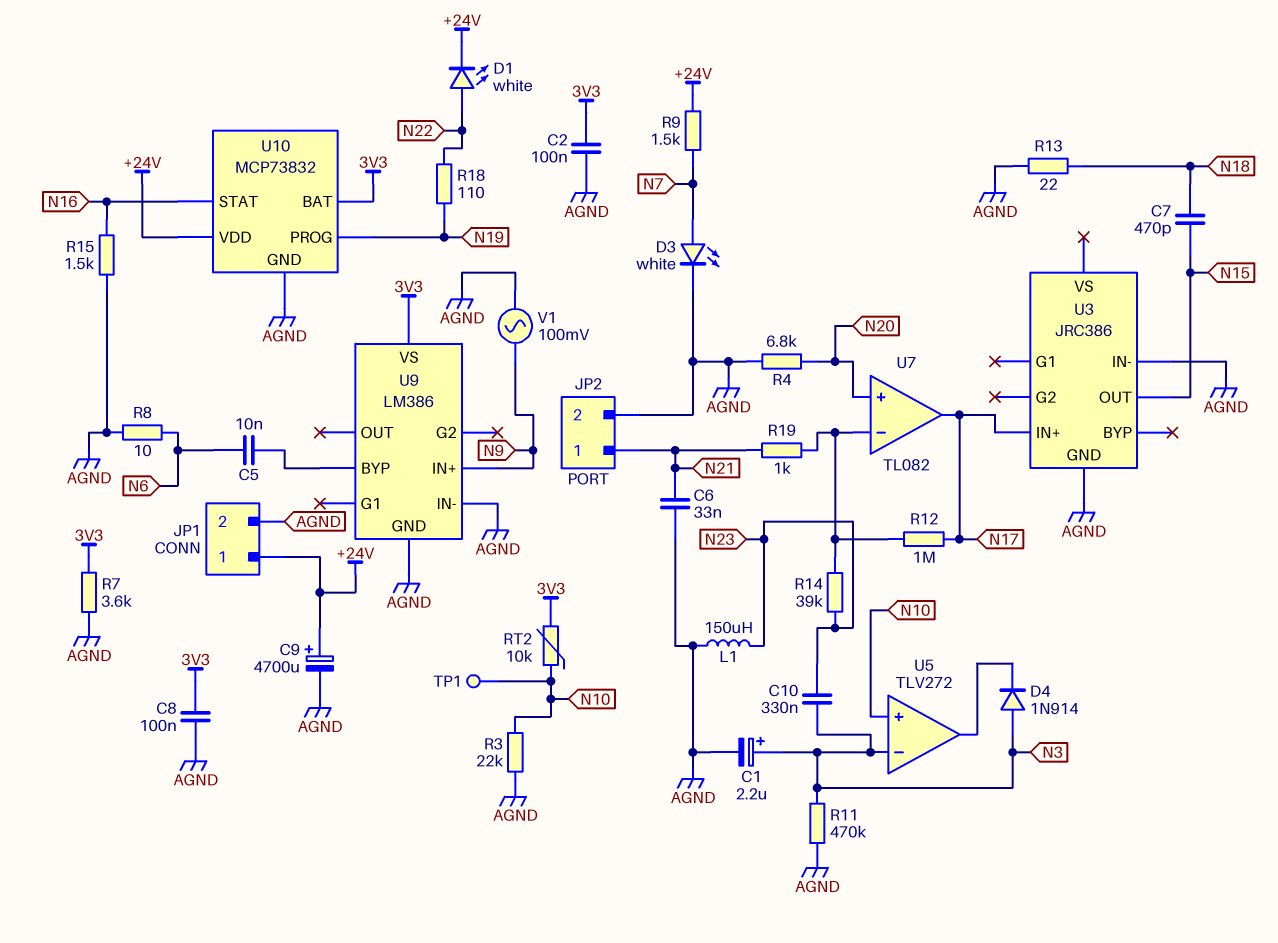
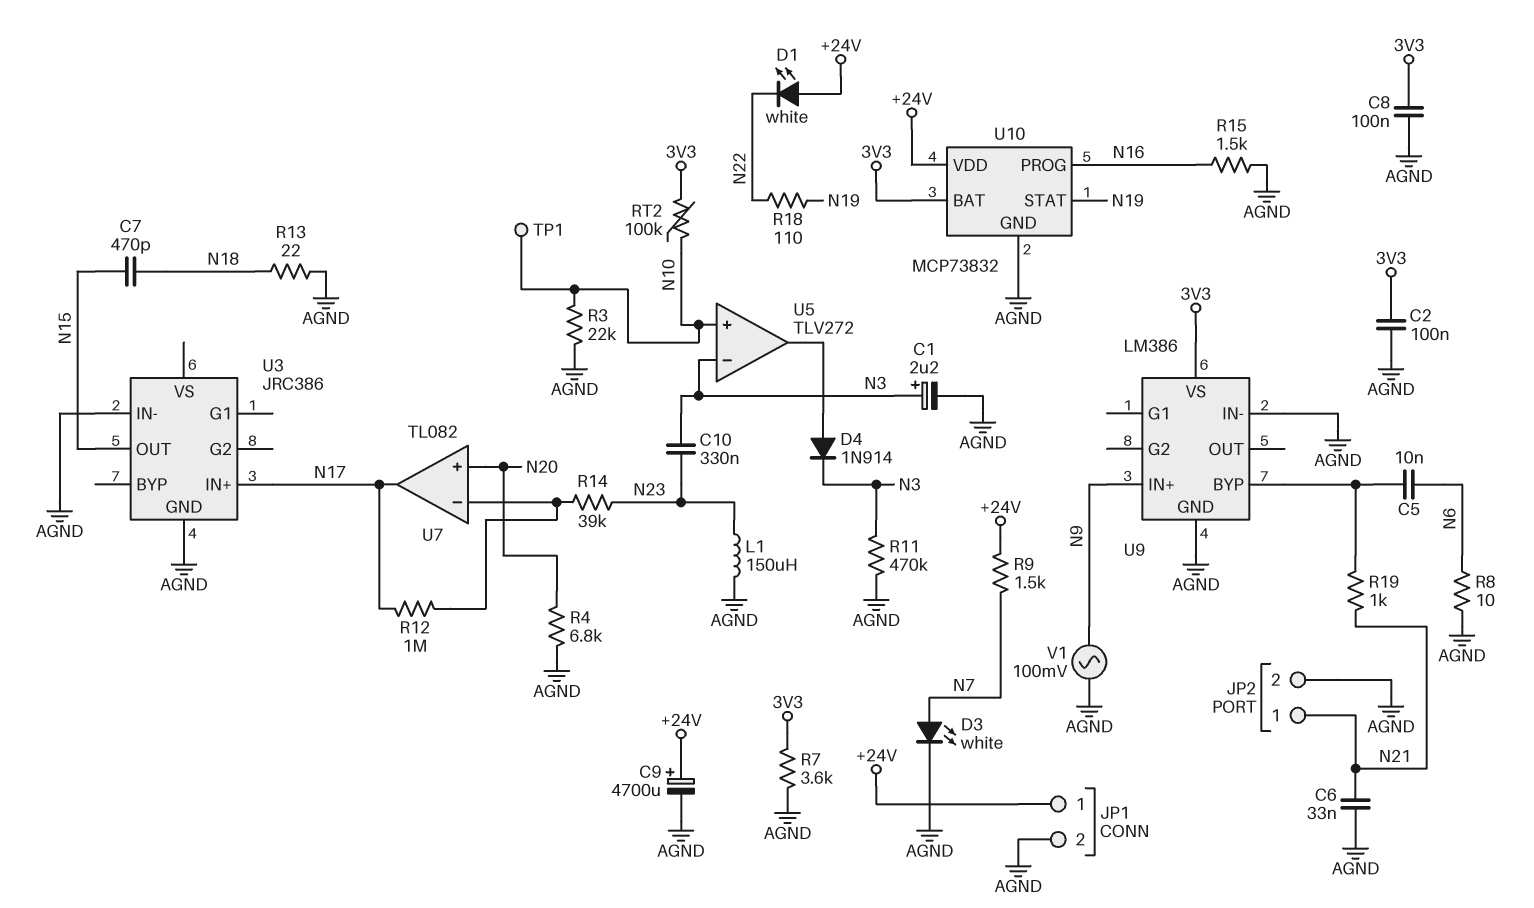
D1: LED white (A N22, K +24V) -> LED white (A +24V, K N22)
D4: diode 1N914 (A N3, K U5/out) -> diode 1N914 (A U5/out, K N3)
R19: 1k (N21, U7/in-) -> 1k (N21, U9/BYP)
RT2: 10k (3V3, N10) -> 100k (3V3, N10)
U10 pin PROG: N19 -> N16
U10 pin STAT: N16 -> N19

